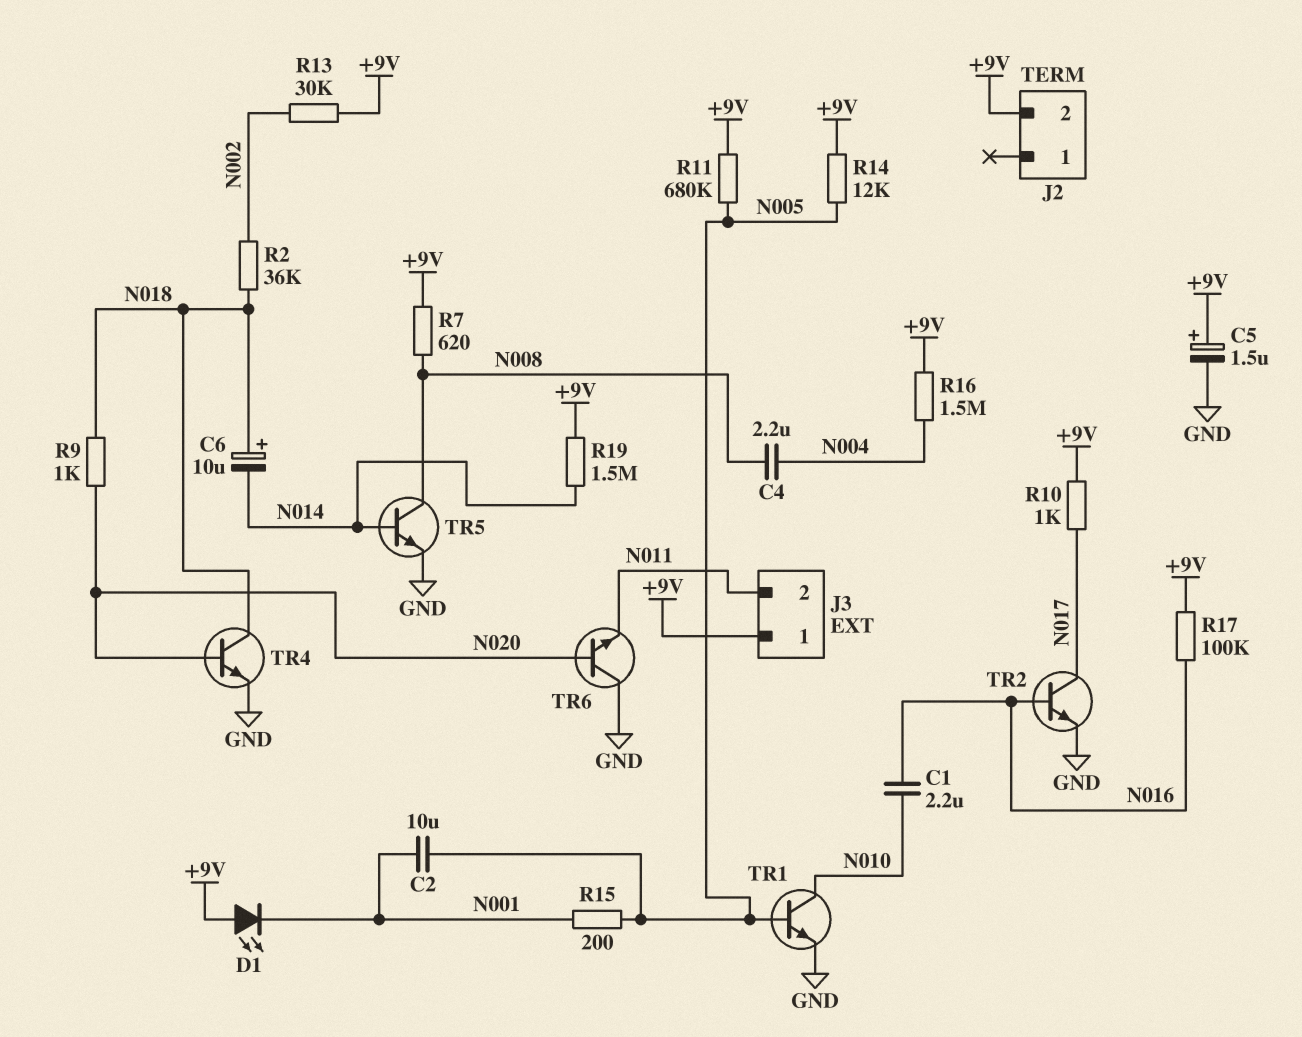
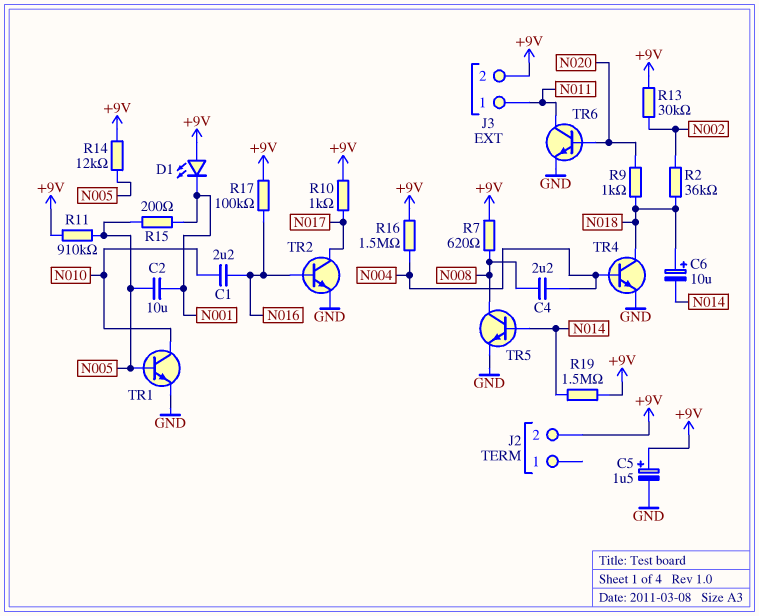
J3 pin 1: +9V -> N011
J3 pin 2: N011 -> +9V
R11: 680k (+9V, N005) -> 910k (+9V, N005)
TR4: NPN (B N020, C N018, E GND) -> NPN (B N004, C N018, E GND)
TR6: NPN (B N020, C GND, E N011) -> NPN (B N020, C N011, E GND)

